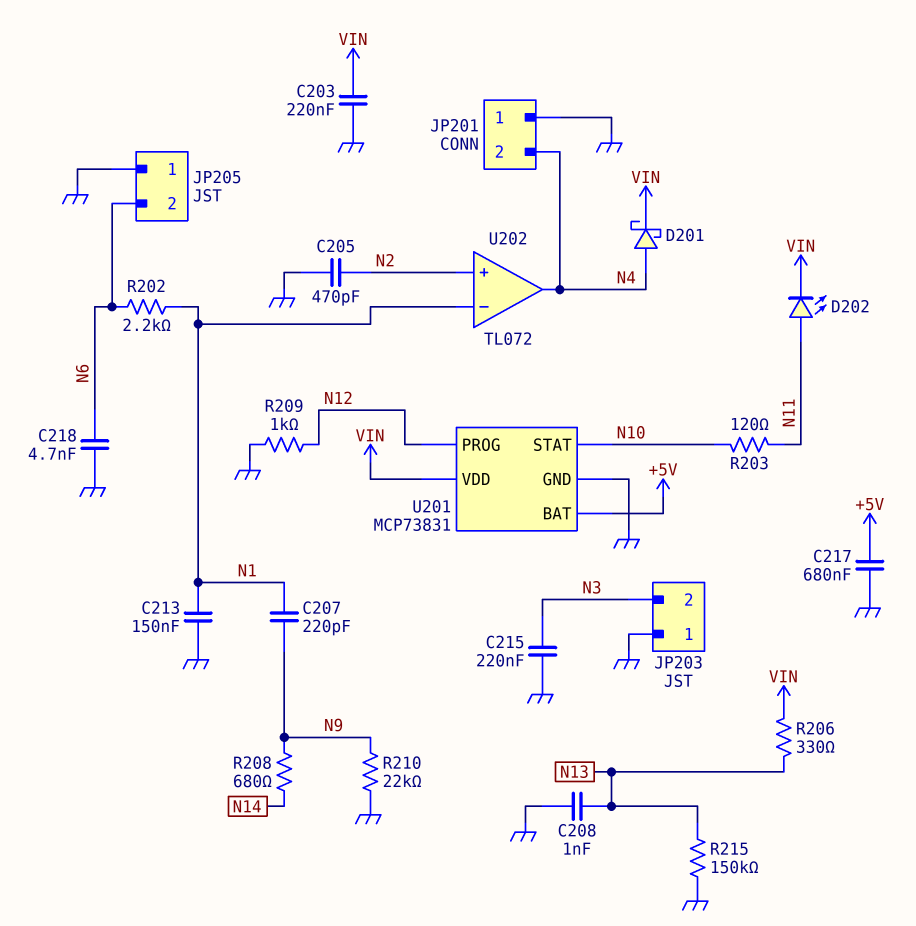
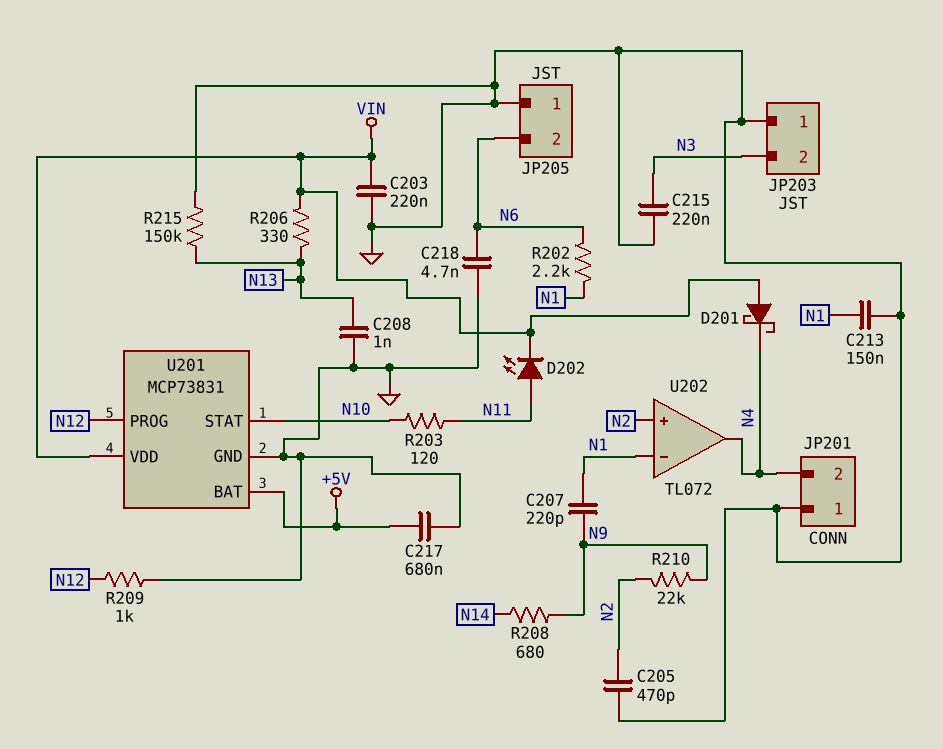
D201: schottky (A N4, K VIN) -> schottky (A VIN, K N4)
R210: 22k (GND, N9) -> 22k (N2, N9)

